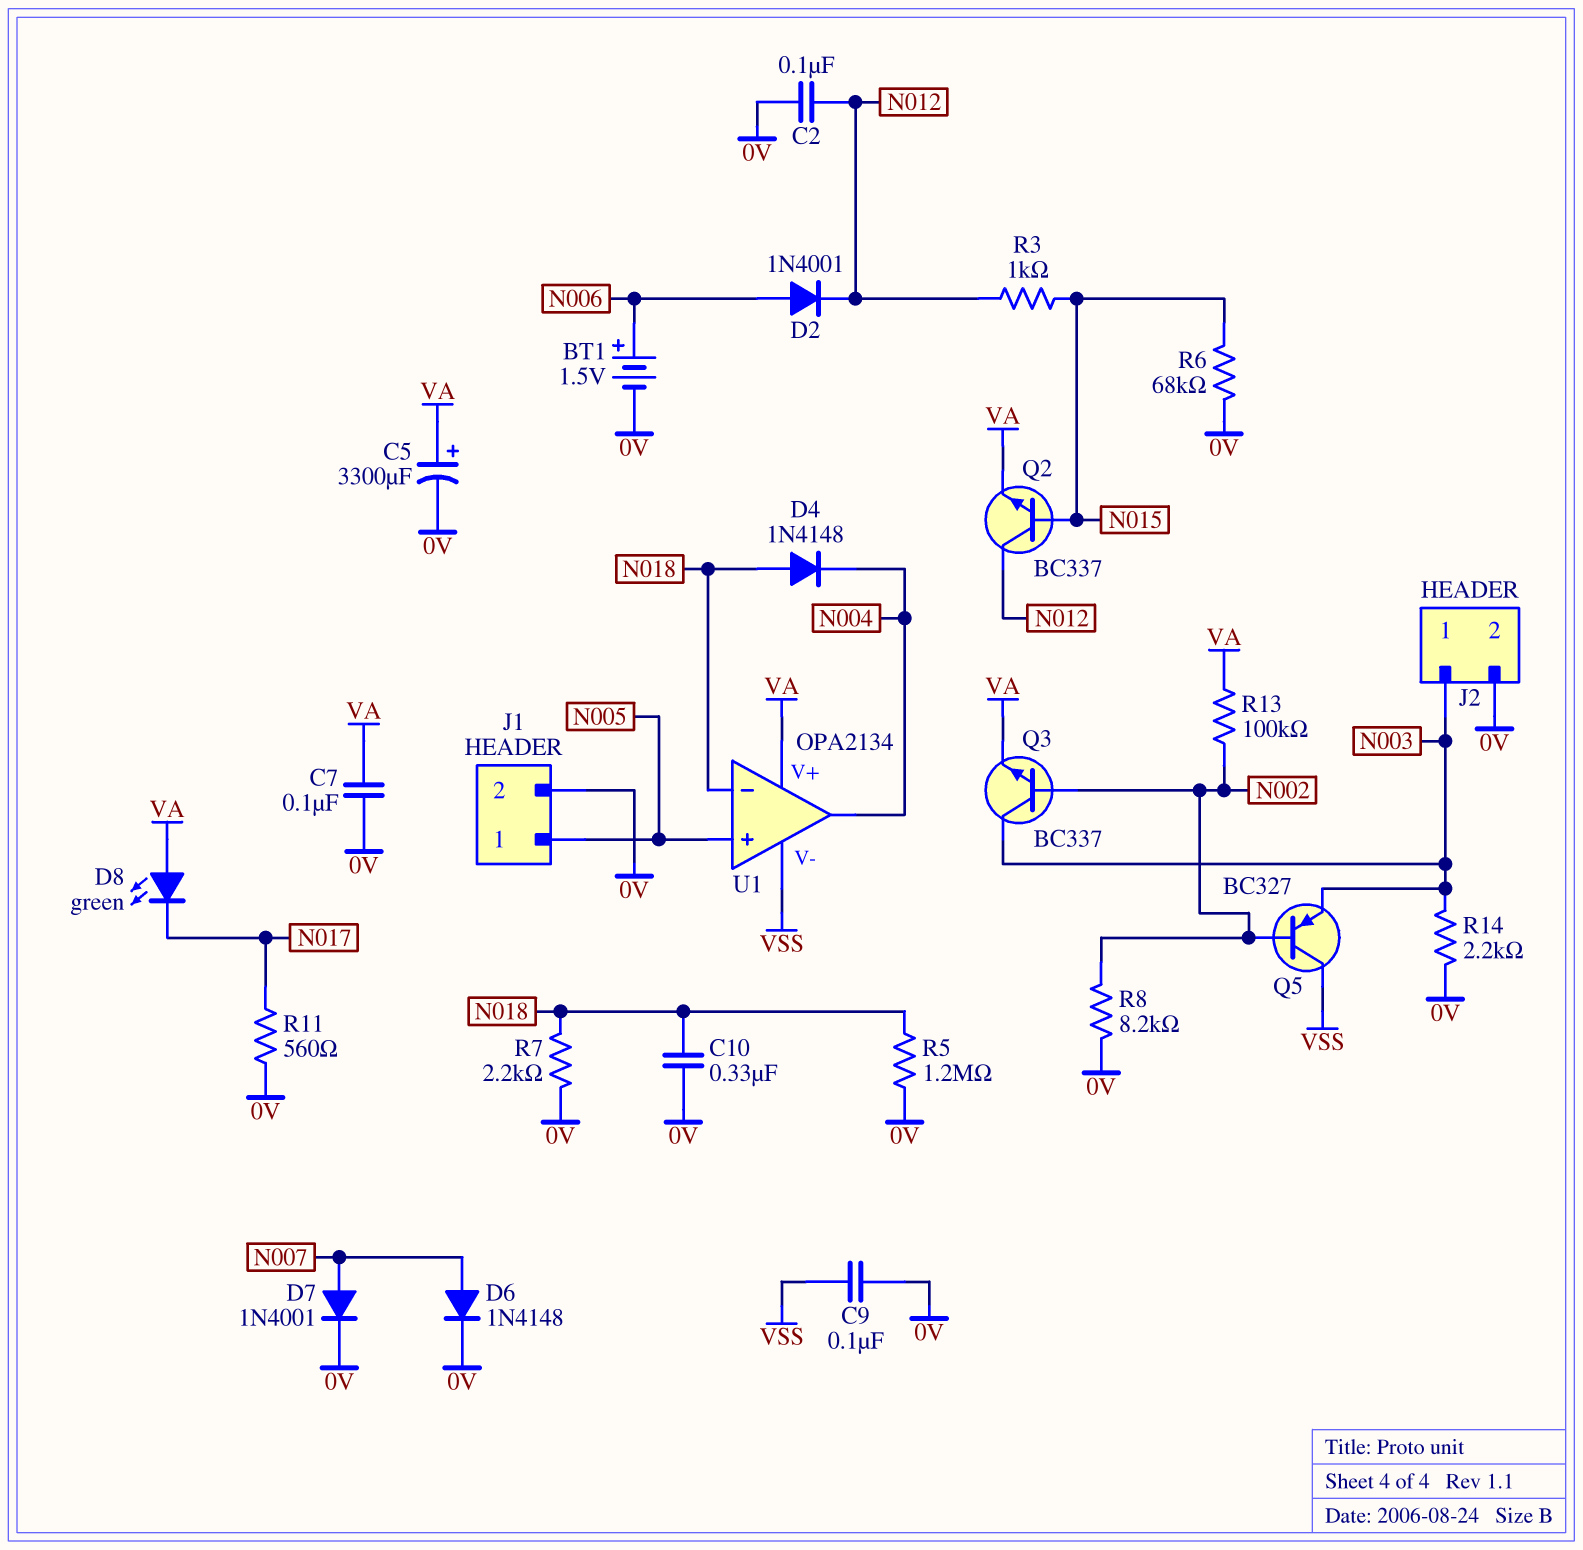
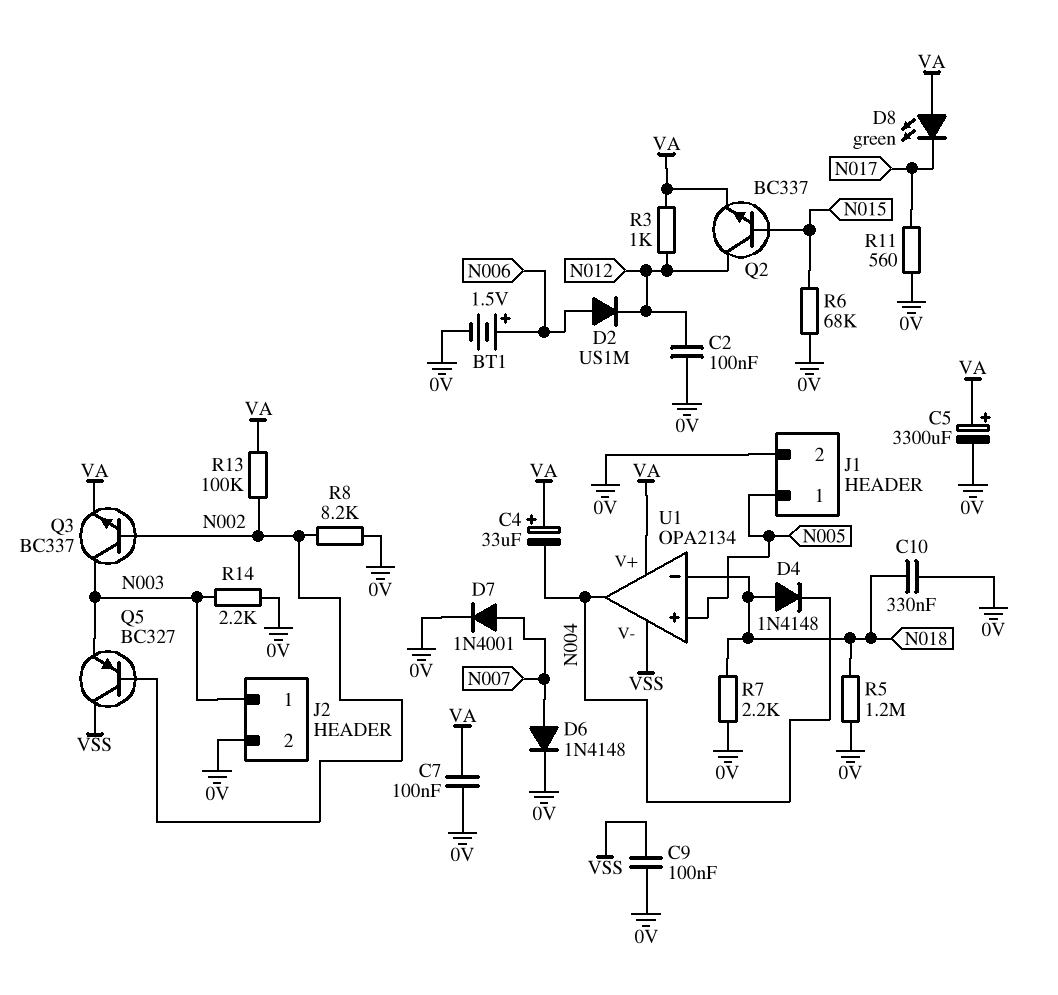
C4: none -> 33uF (plus VA, minus N004)
D2: diode 1N4001 (A N006, K N012) -> diode US1M (A N006, K N012)
R3: 1k (N012, N015) -> 1k (N012, VA)

